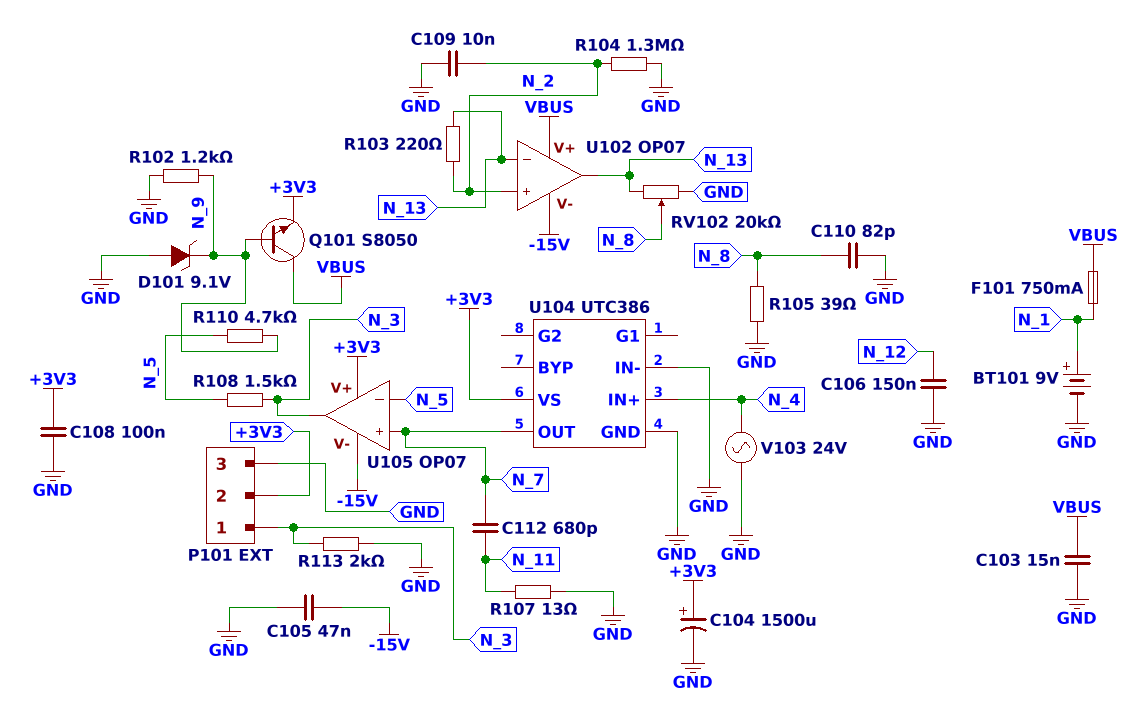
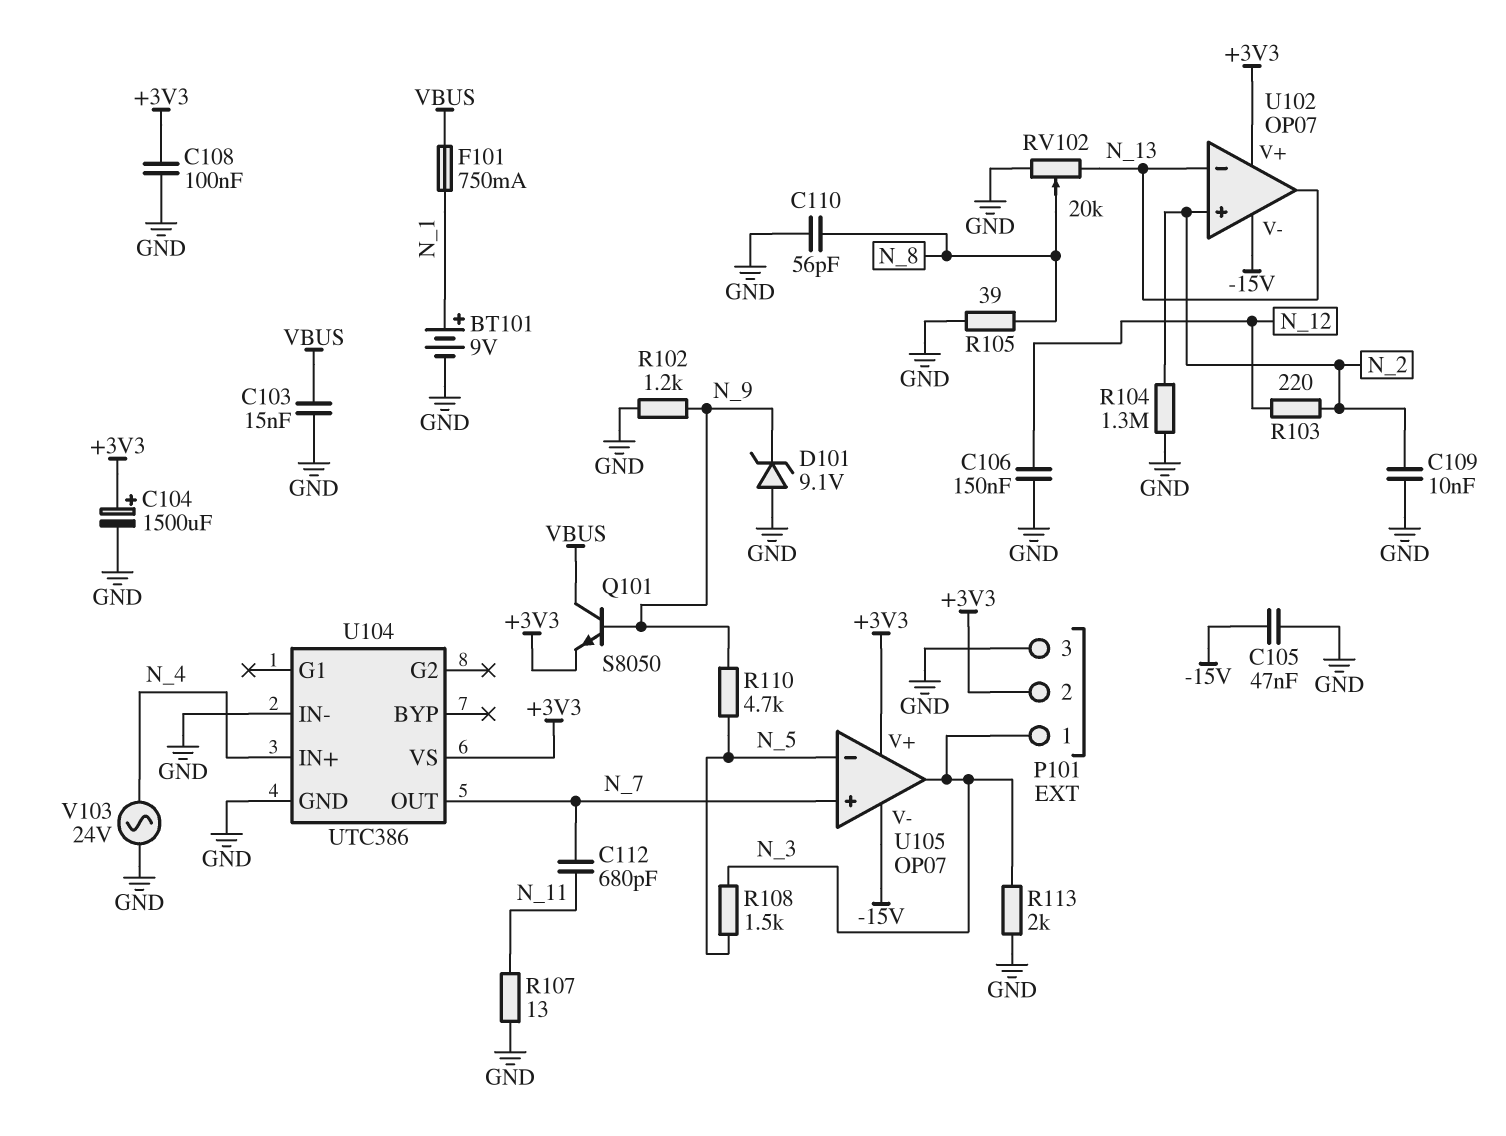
C110: 82pF (GND, N_8) -> 56pF (GND, N_8)
R103: 220 (N_2, N_13) -> 220 (N_2, N_12)
U102 pin V+: VBUS -> +3V3

